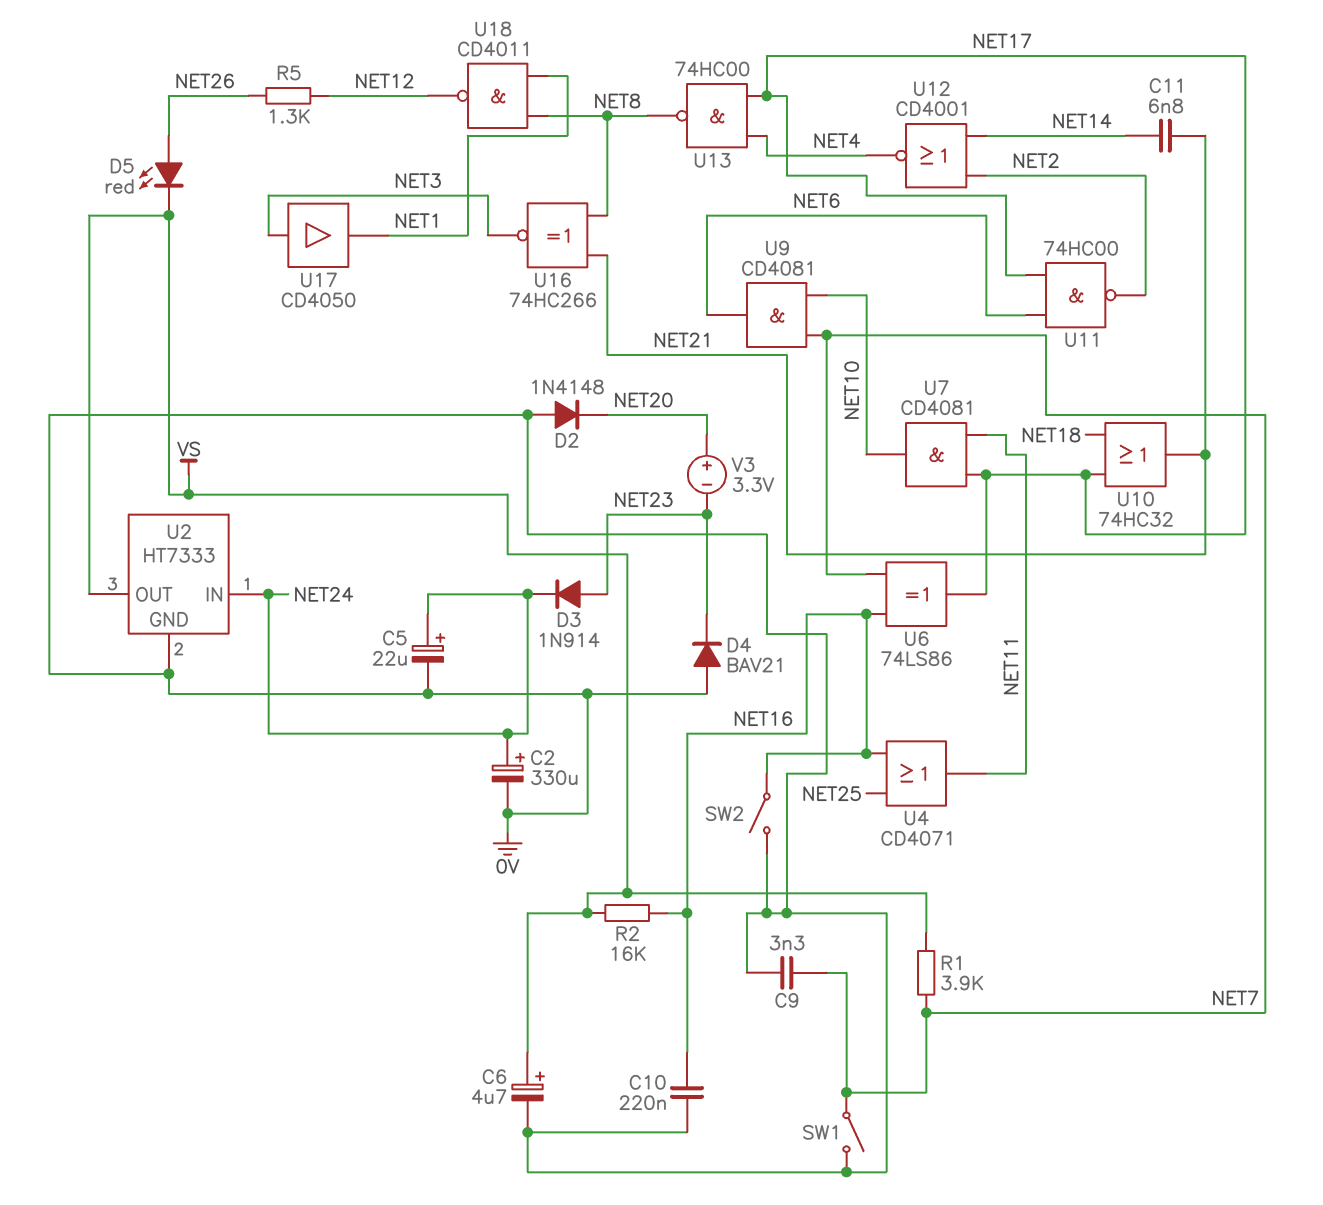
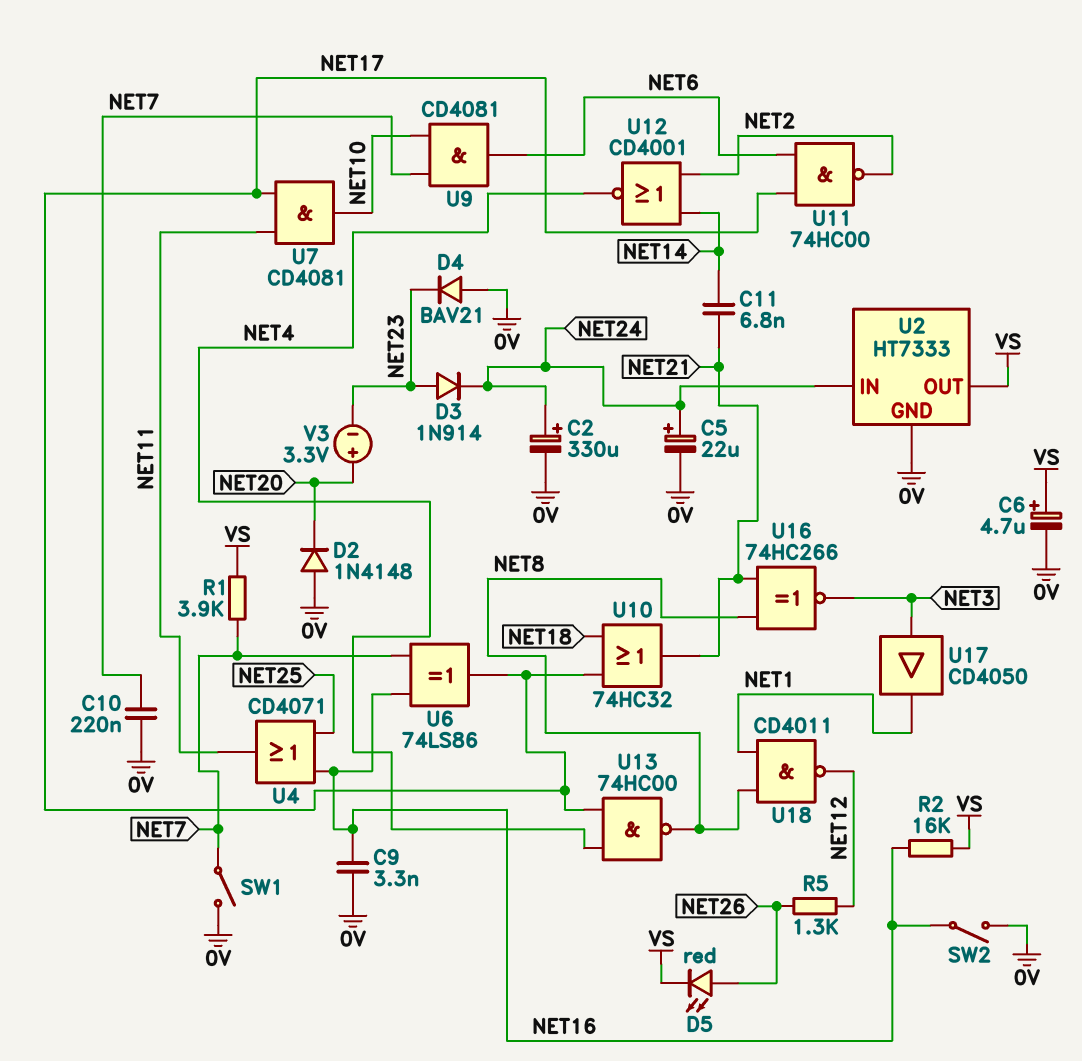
C9: 3.3nF (0V, NET7) -> 3.3nF (0V, NET16)
C10: 220nF (0V, NET16) -> 220nF (0V, NET7)

